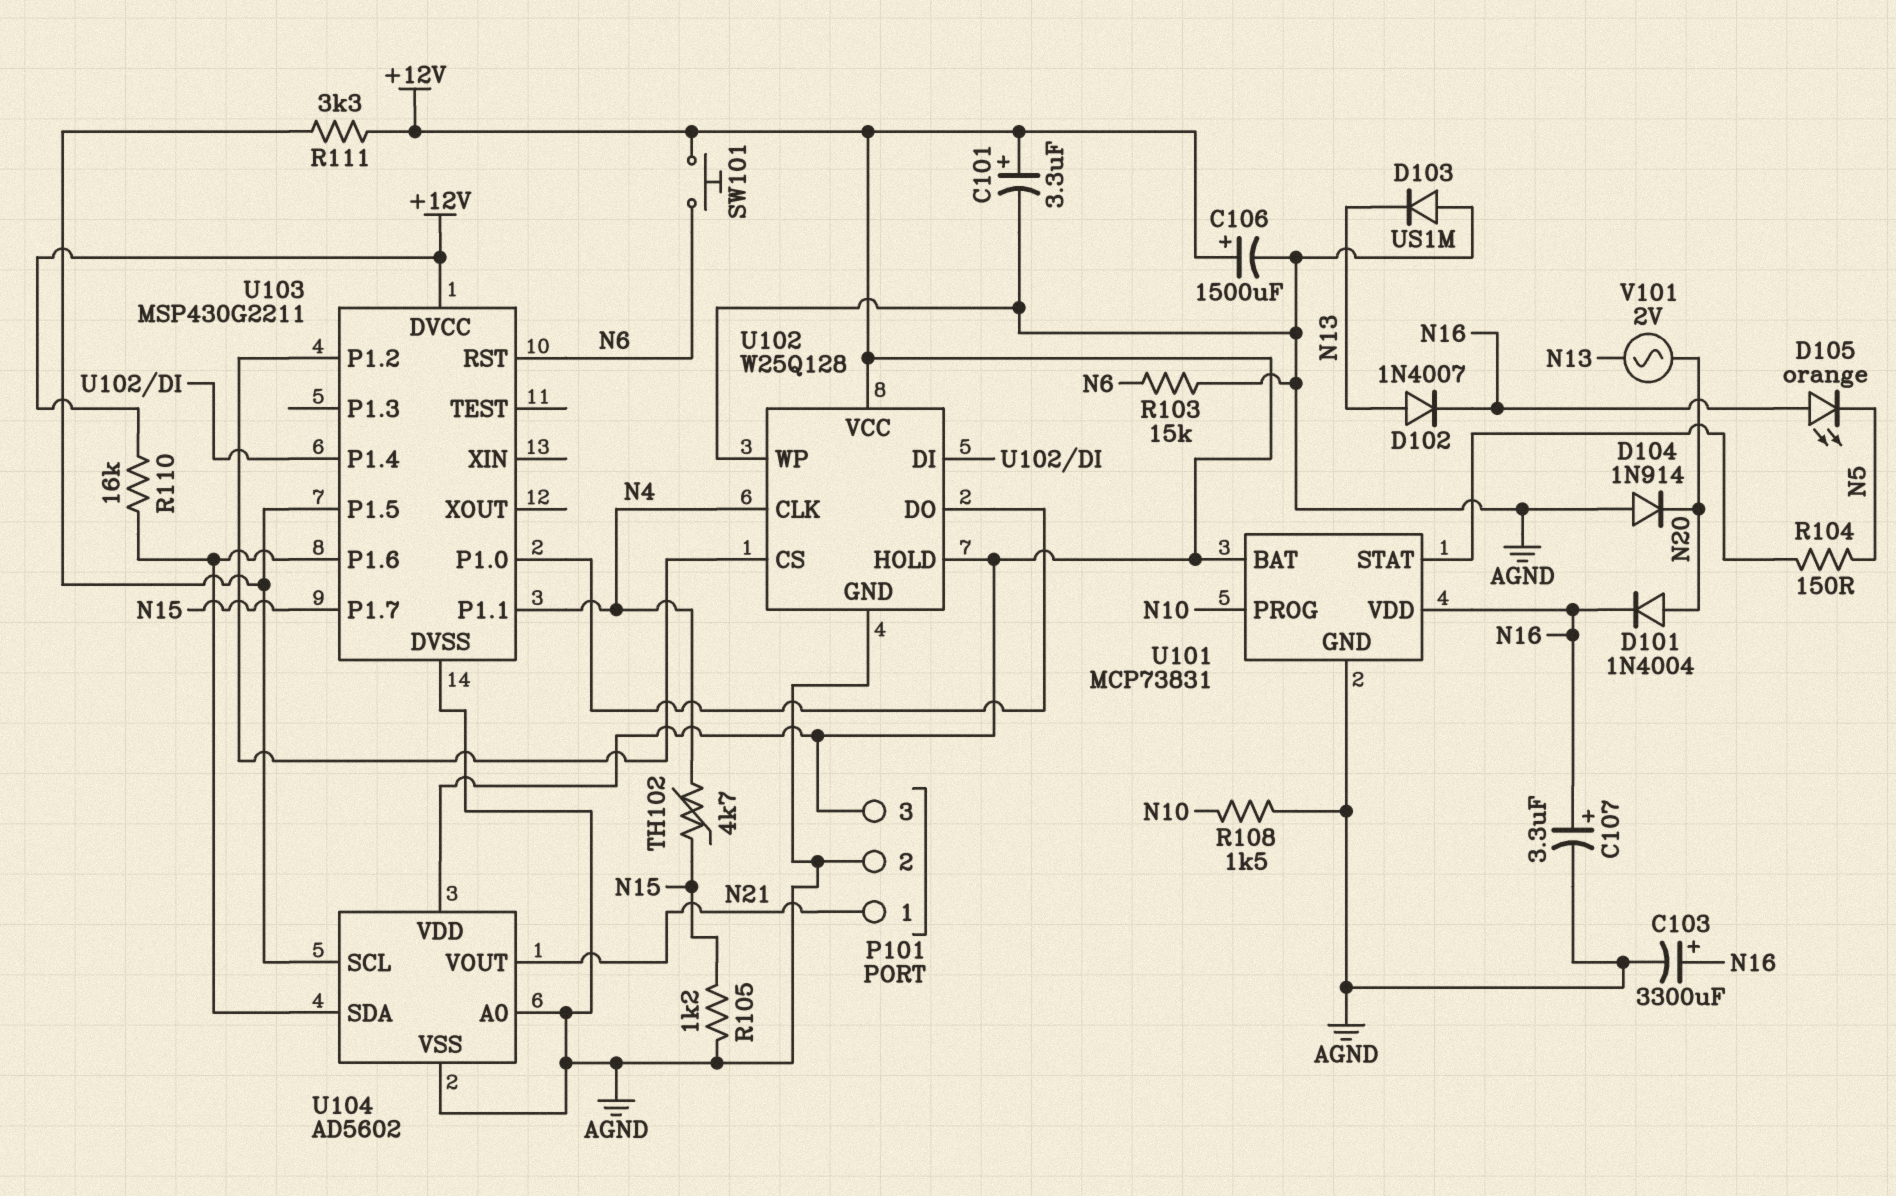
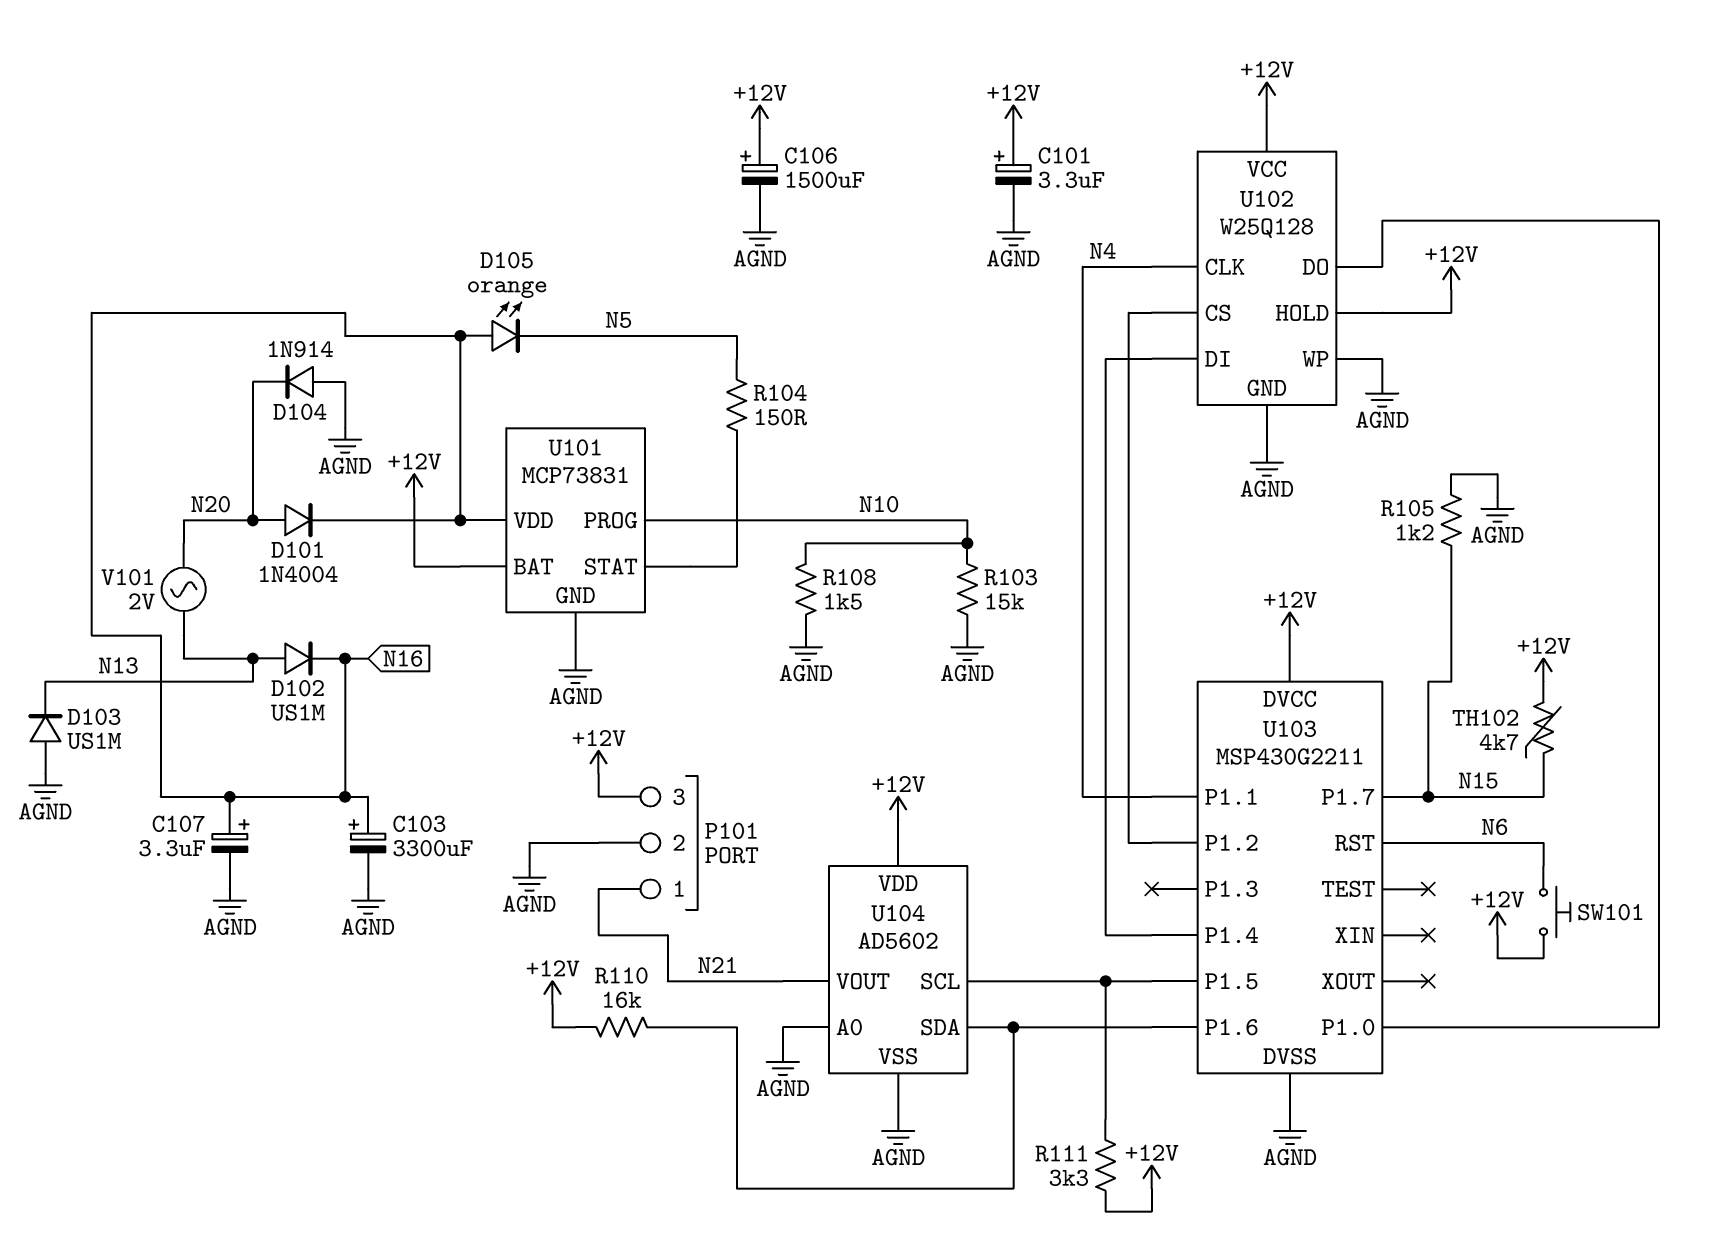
D102: diode 1N4007 (A N13, K N16) -> diode US1M (A N13, K N16)
R103: 15k (AGND, N6) -> 15k (AGND, N10)
TH102: 4.7k (N4, N15) -> 4.7k (+12V, N15)

